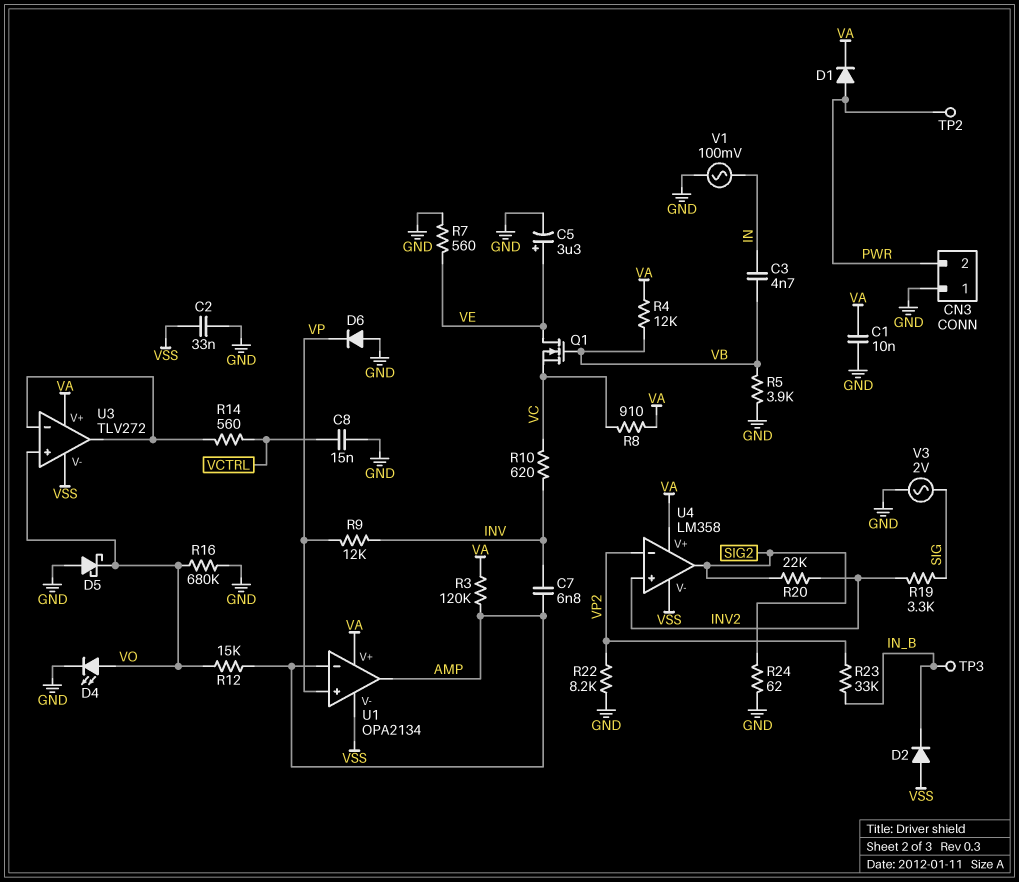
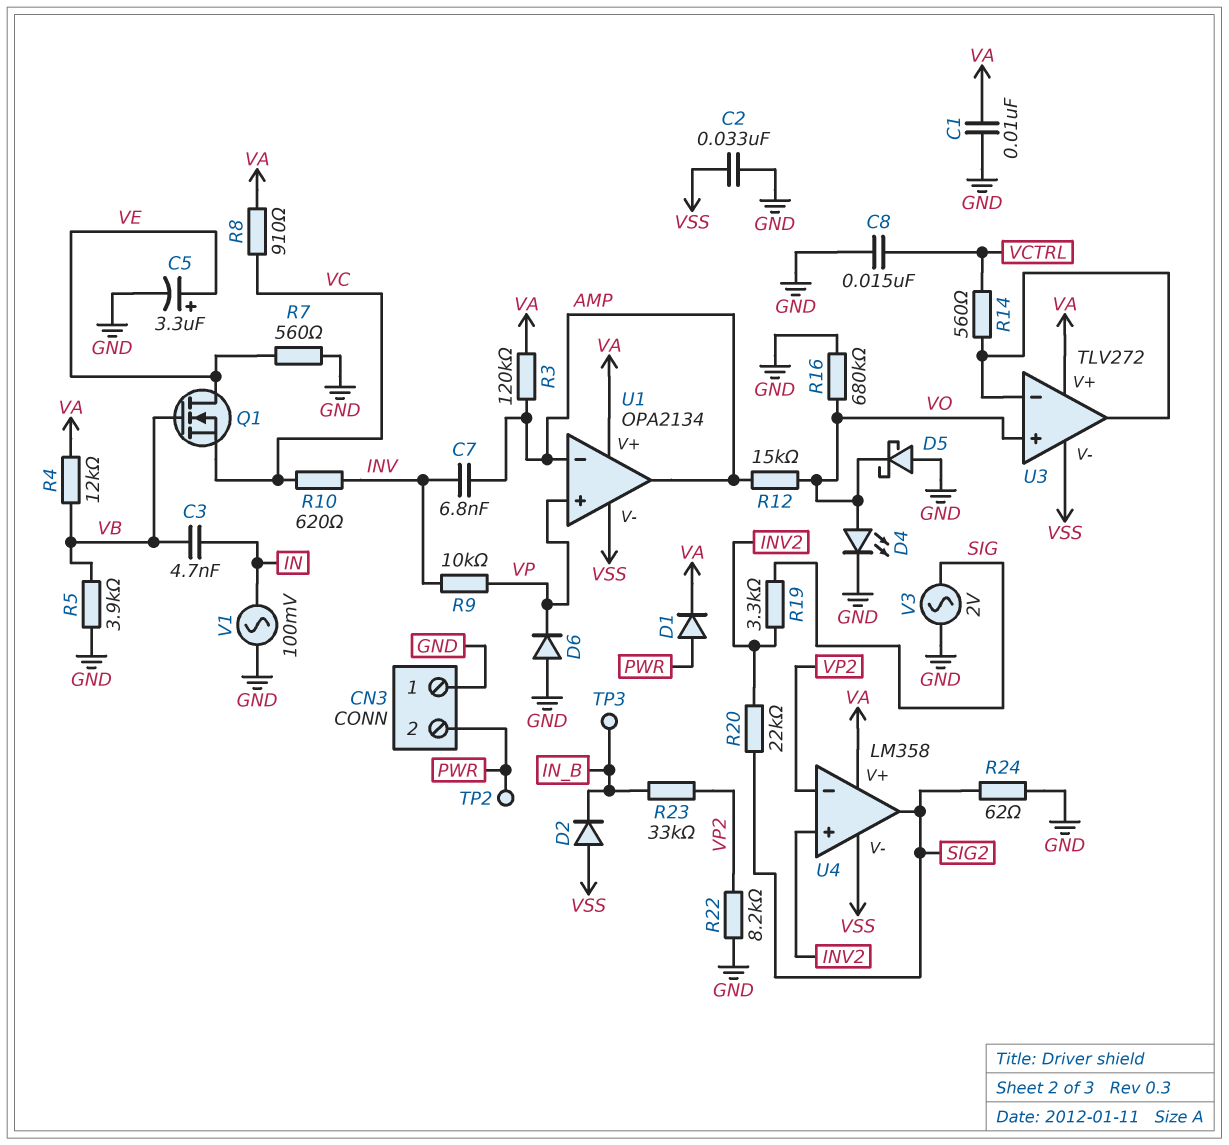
R9: 12k (INV, VP) -> 10k (INV, VP)

